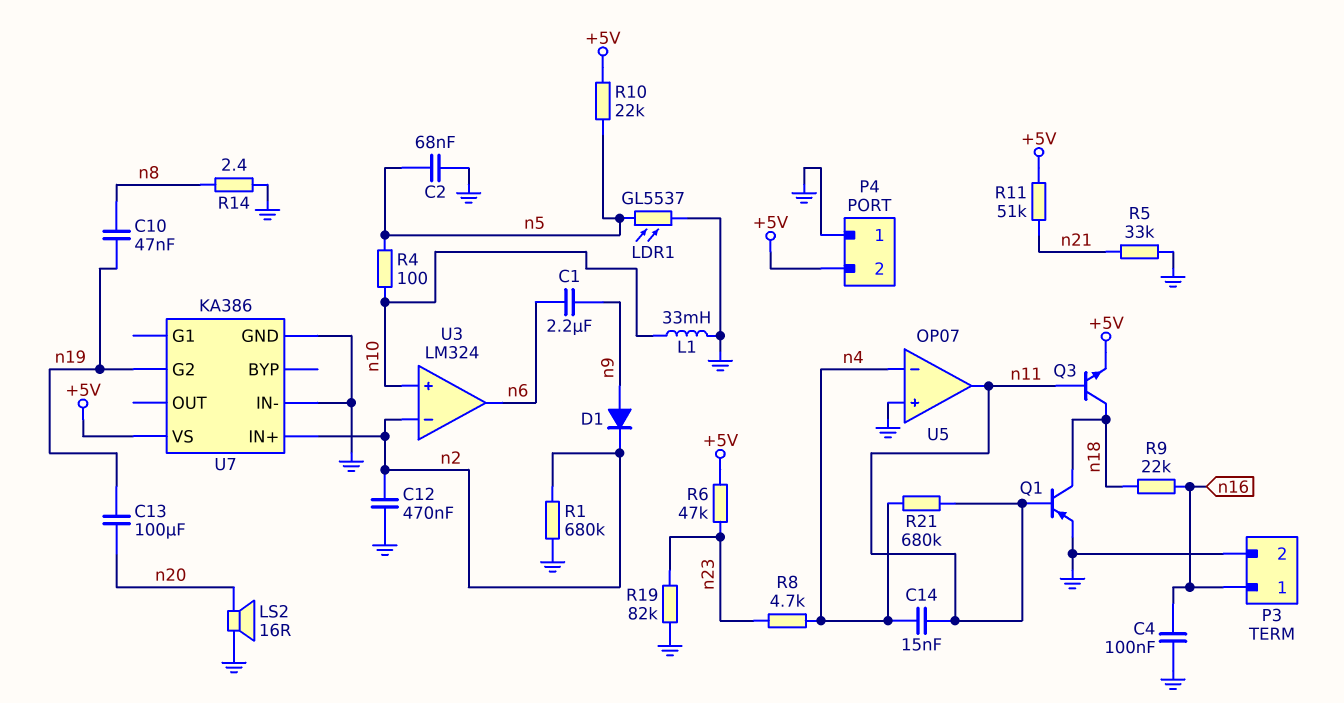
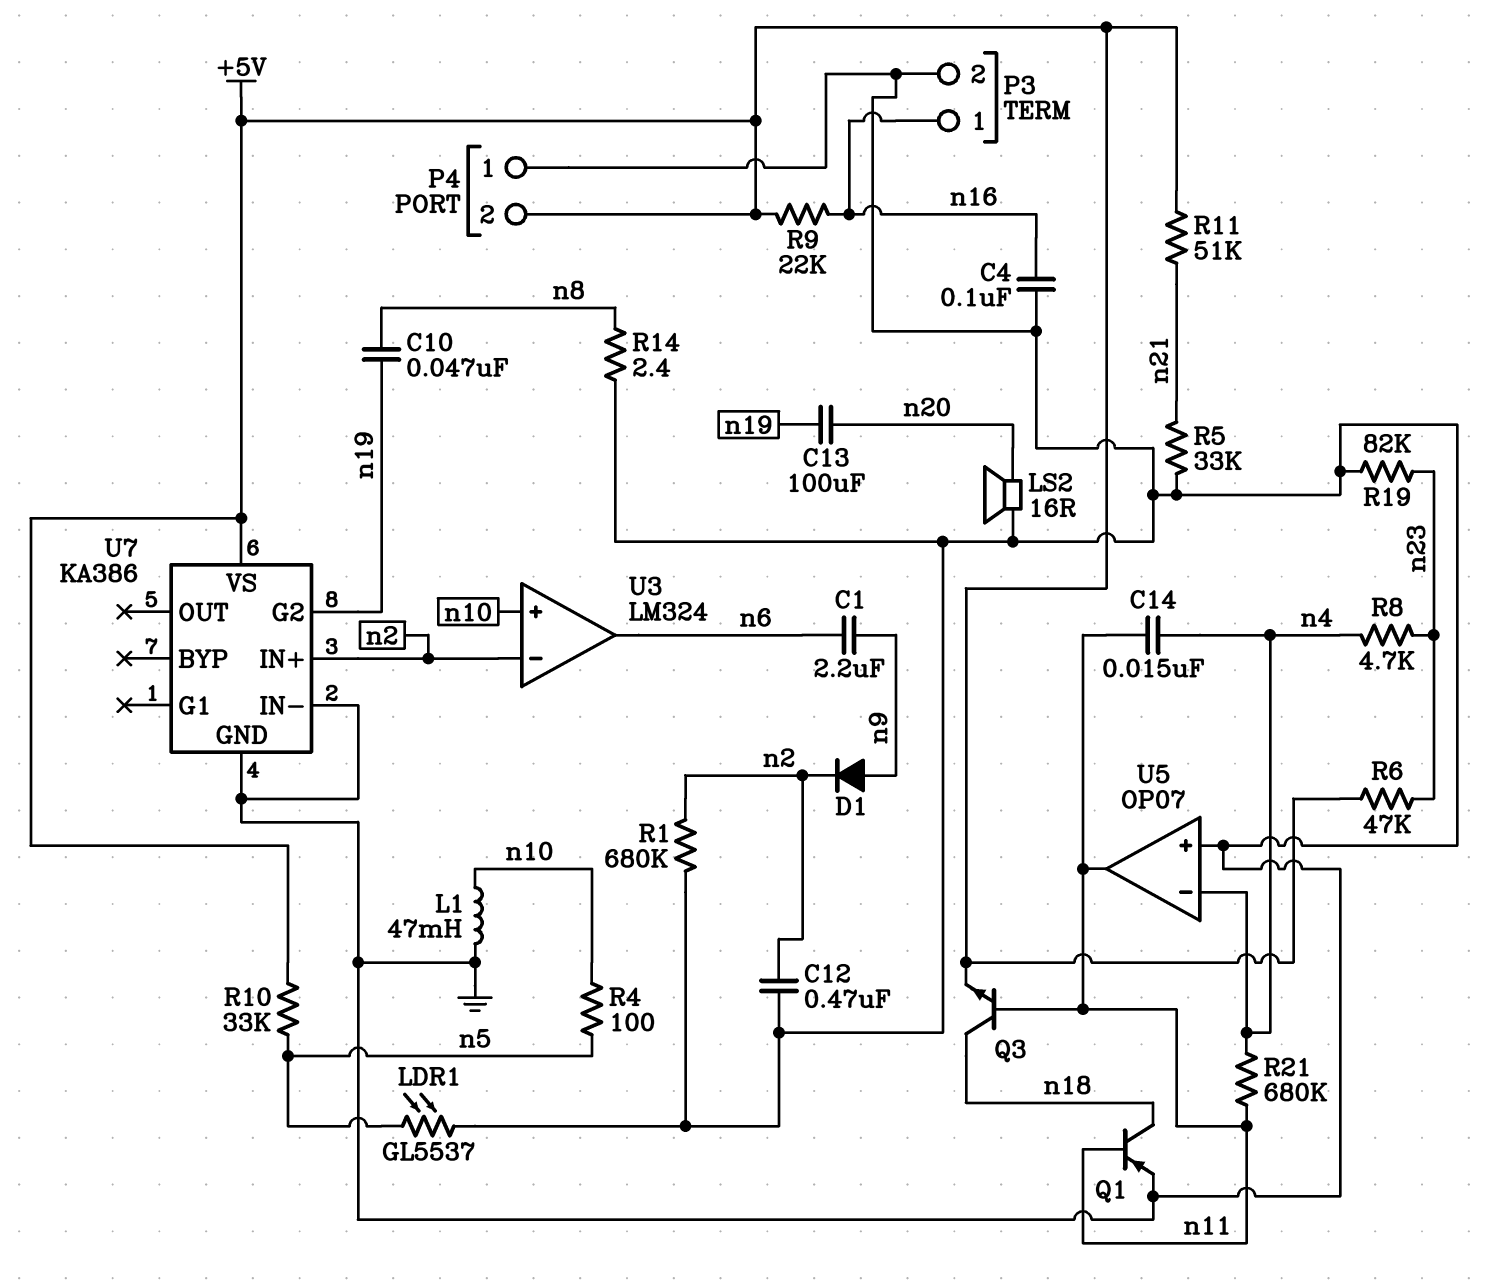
C2: 68nF (GND, n5) -> none
L1: 33mH (GND, n10) -> 47mH (GND, n10)
R9: 22k (n16, n18) -> 22k (+5V, n16)
R10: 22k (+5V, n5) -> 33k (+5V, n5)

